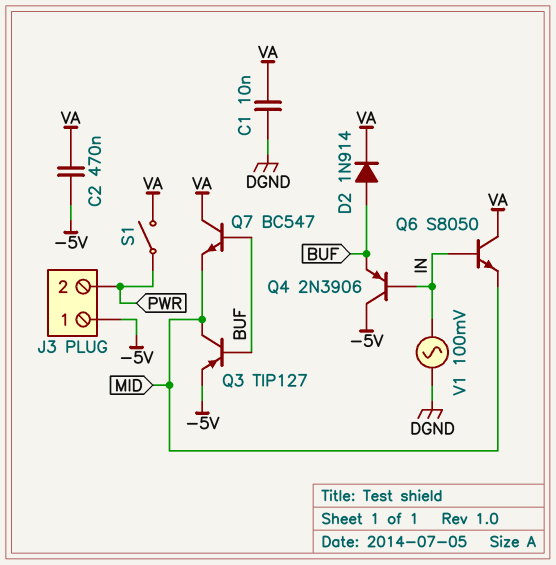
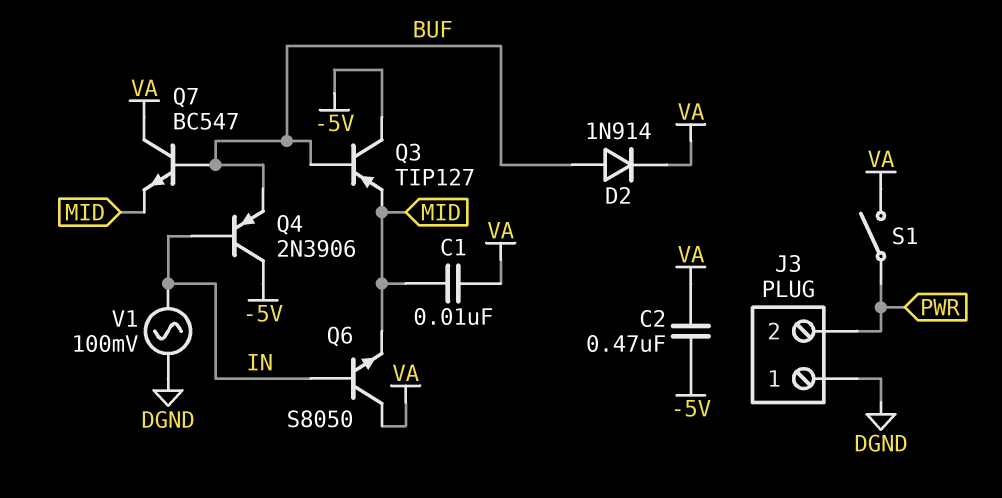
C1: 10nF (DGND, VA) -> 10nF (MID, VA)
J3 pin 1: -5V -> DGND
Q3: PNP TIP127 (B BUF, C MID, E -5V) -> PNP TIP127 (B BUF, C -5V, E MID)

